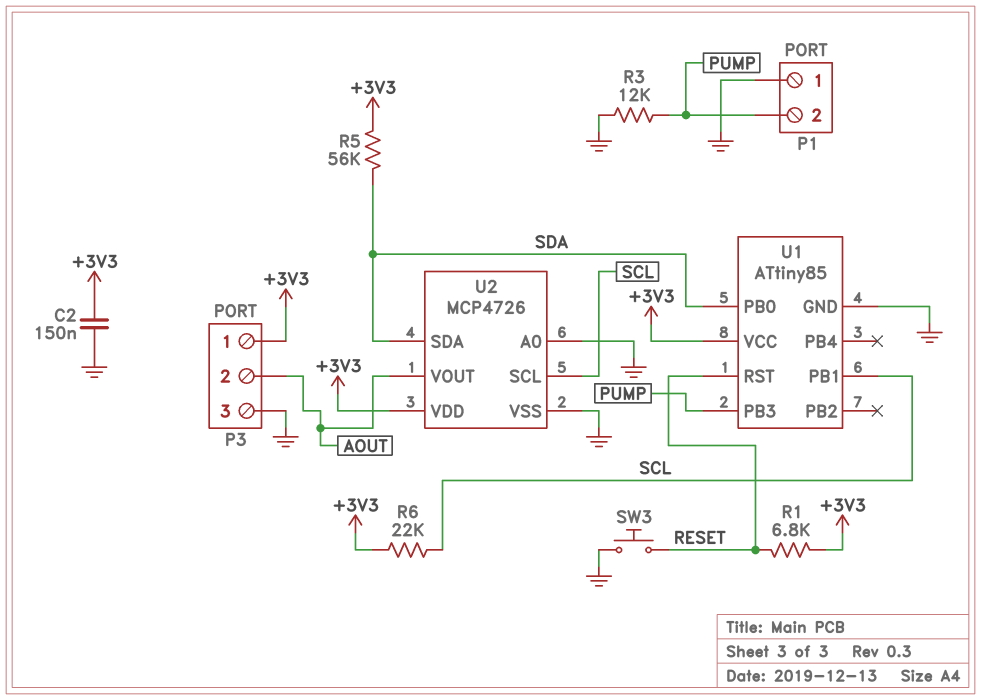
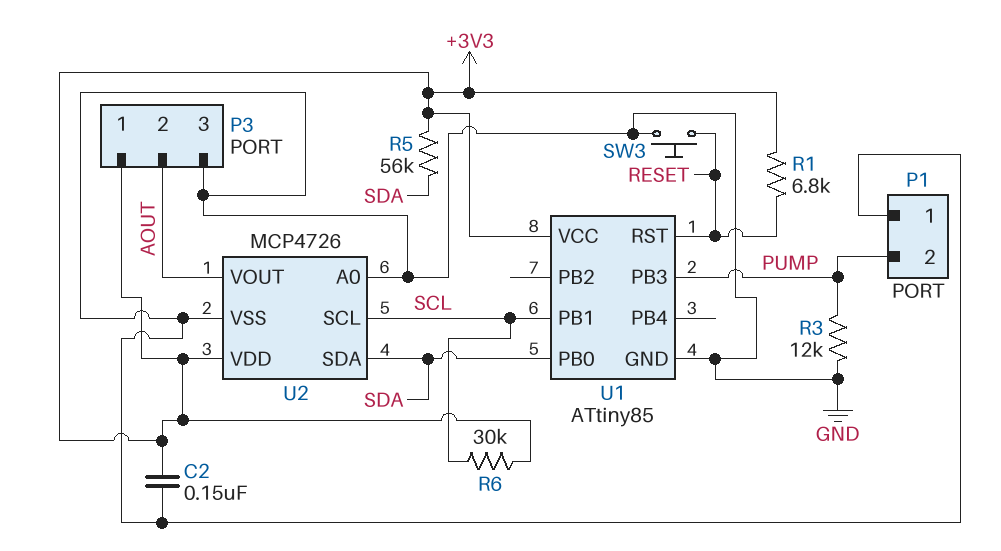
R6: 22k (+3V3, SCL) -> 30k (+3V3, SCL)

